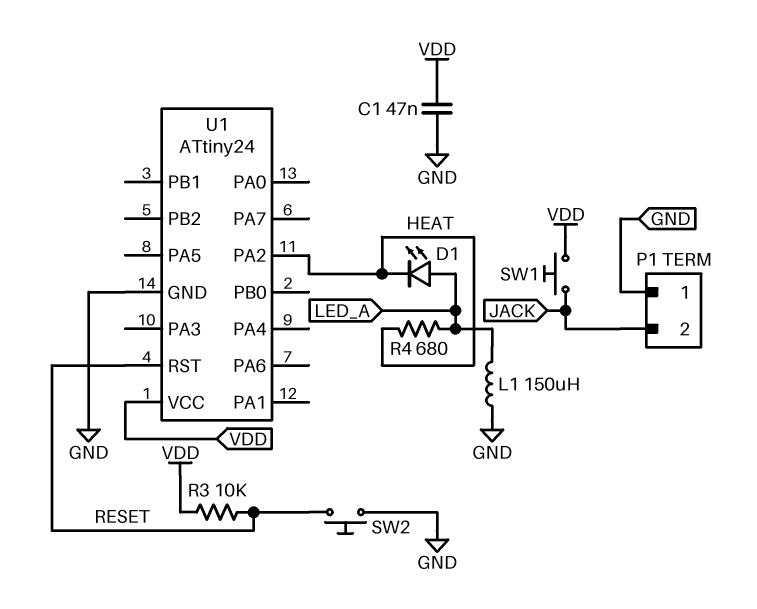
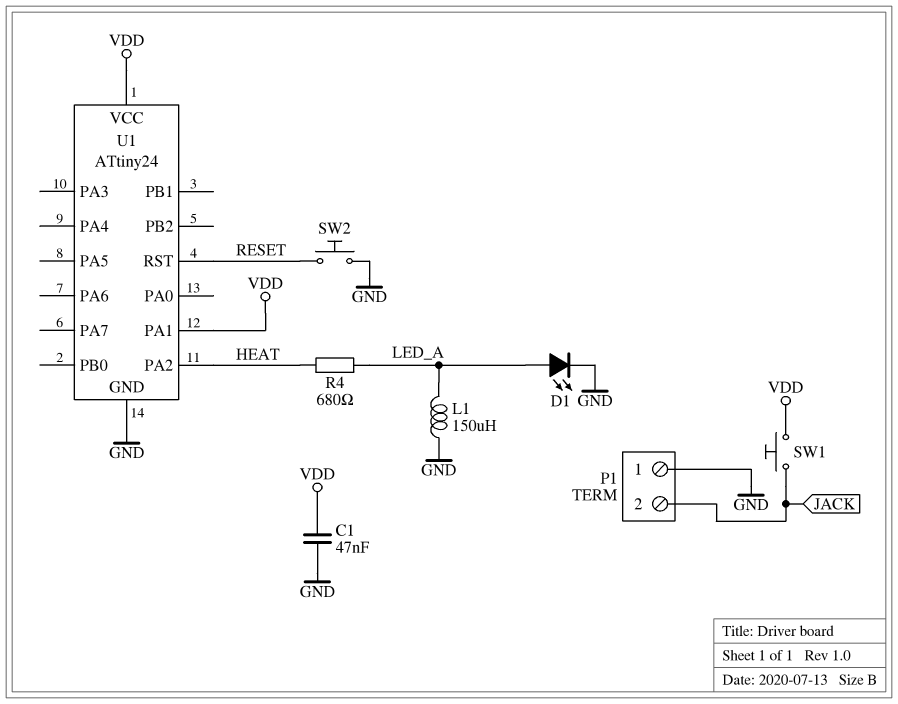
D1: LED (A LED_A, K HEAT) -> LED (A LED_A, K GND)
R3: 10k (RESET, VDD) -> none
U1 pin PA1: none -> VDD

